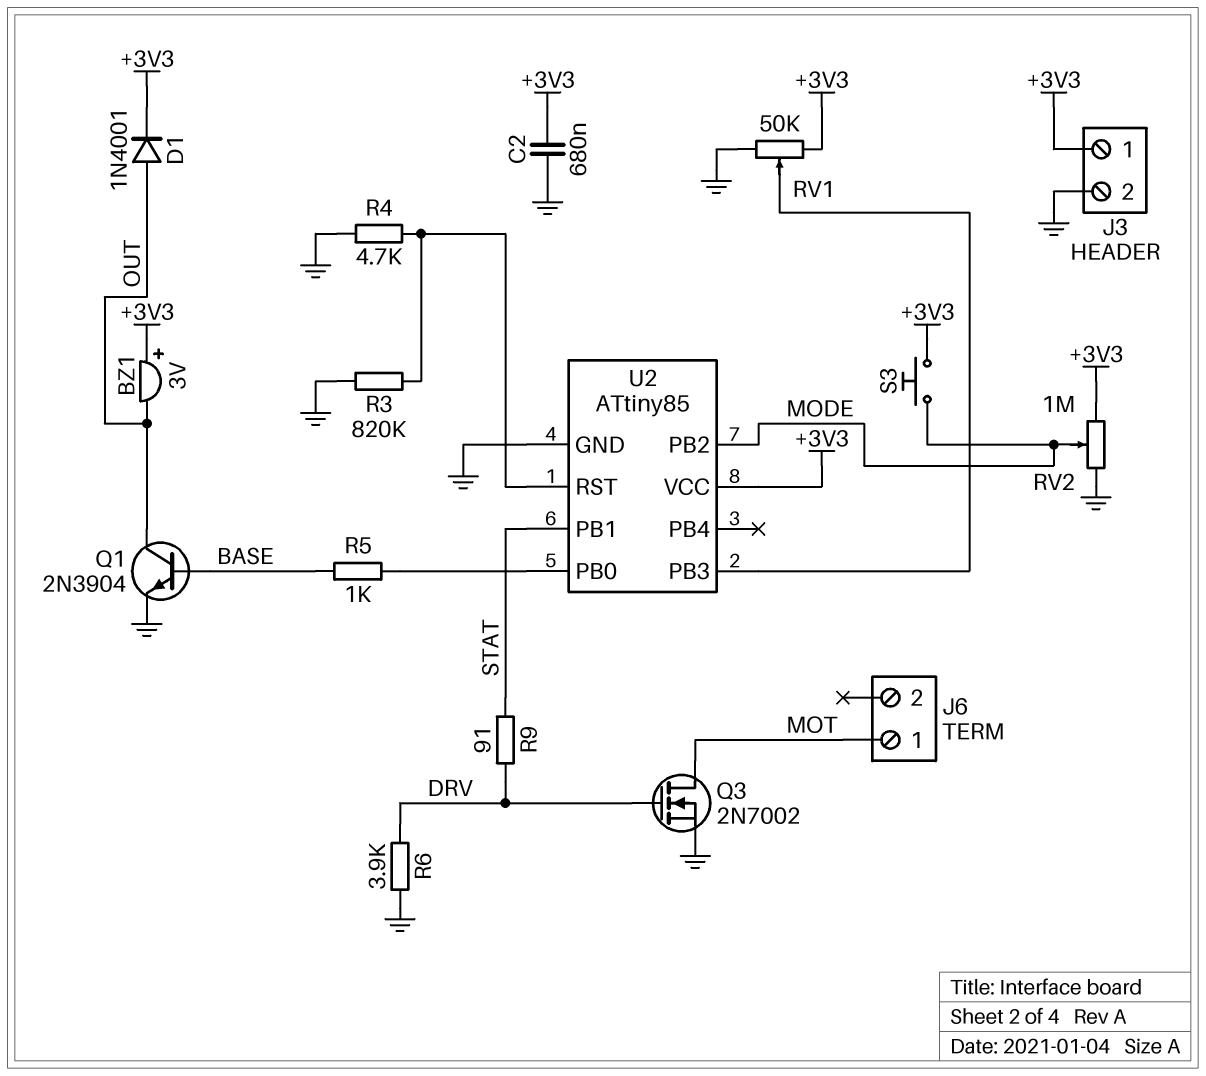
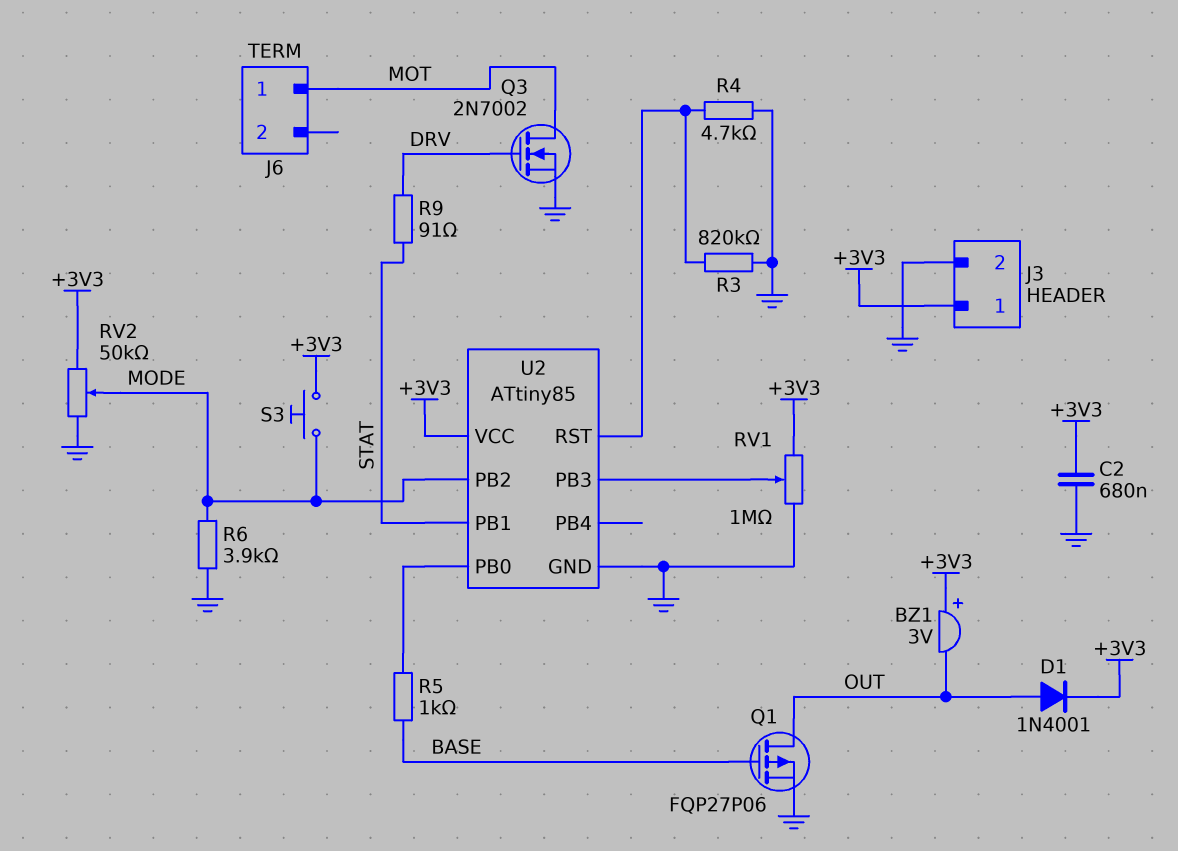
Q1: NPN 2N3904 (B BASE, C OUT, E GND) -> PMOS FQP27P06 (G BASE, D OUT, S GND)
R6: 3.9k (DRV, GND) -> 3.9k (GND, MODE)
RV1: 50k (+3V3, GND, wiper U2/PB3) -> 1M (+3V3, GND, wiper U2/PB3)
RV2: 1M (+3V3, GND, wiper MODE) -> 50k (+3V3, GND, wiper MODE)

